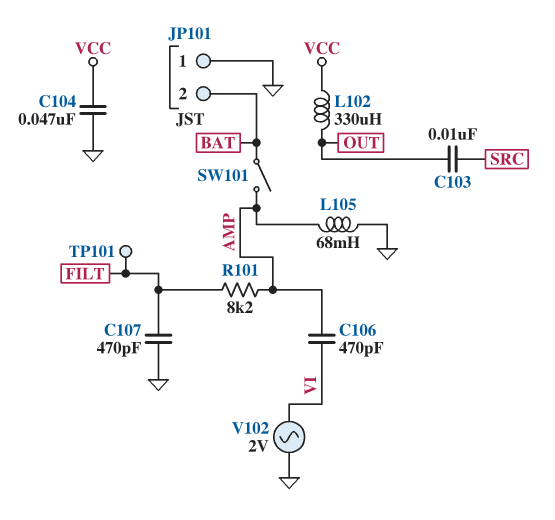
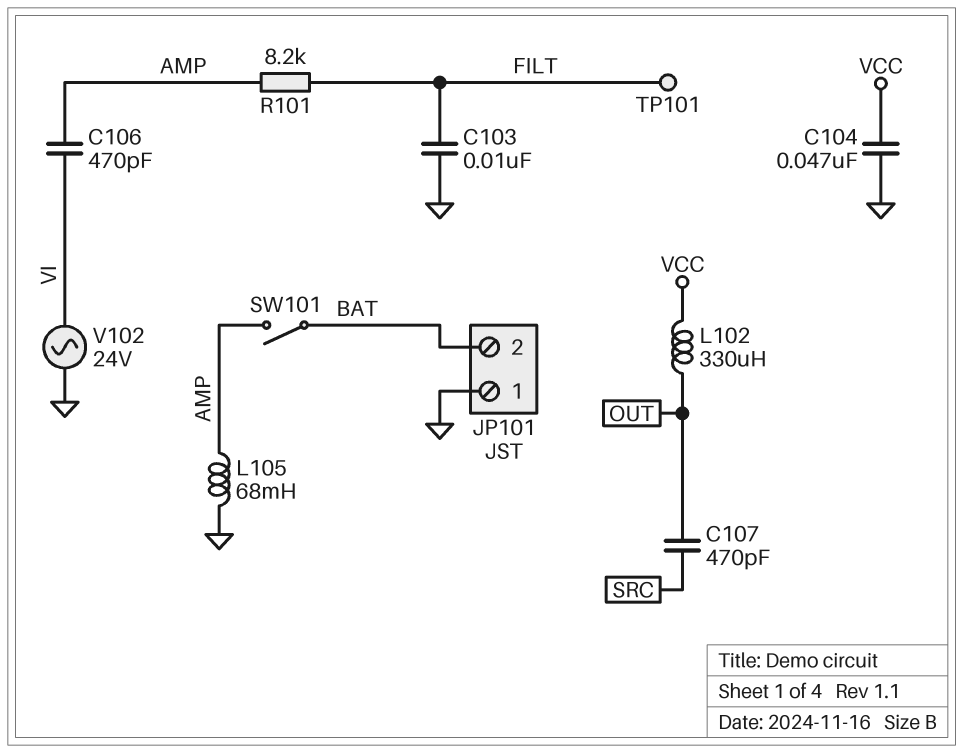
C103: 10nF (OUT, SRC) -> 10nF (FILT, GND)
C107: 470pF (FILT, GND) -> 470pF (OUT, SRC)
V102: AC 2V (GND, VI) -> AC 24V (GND, VI)

